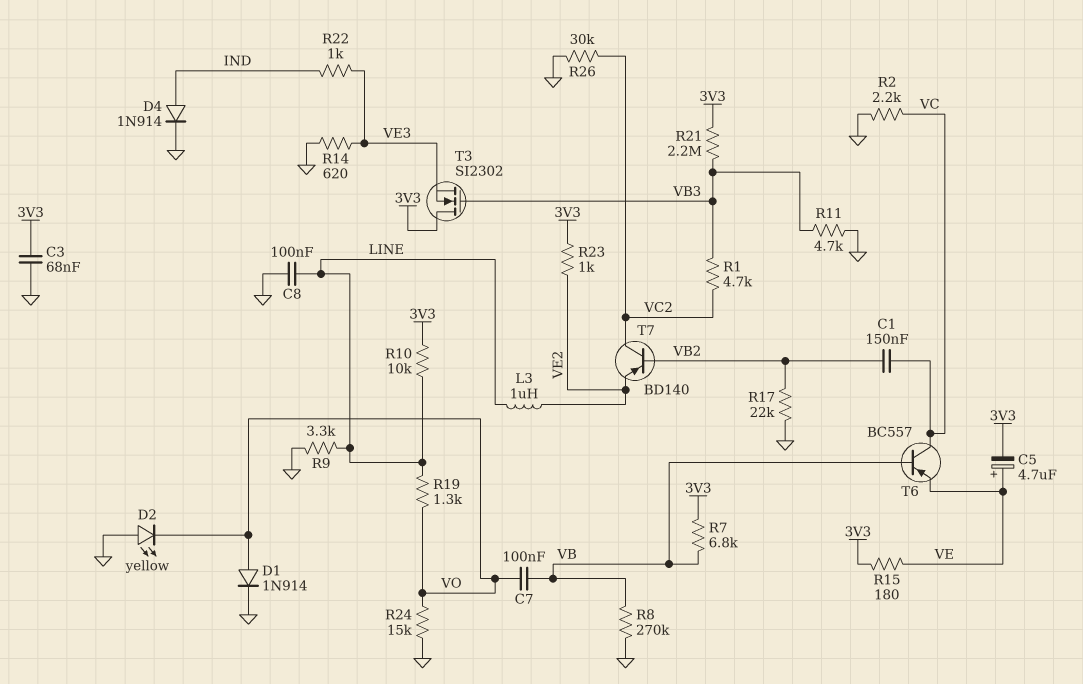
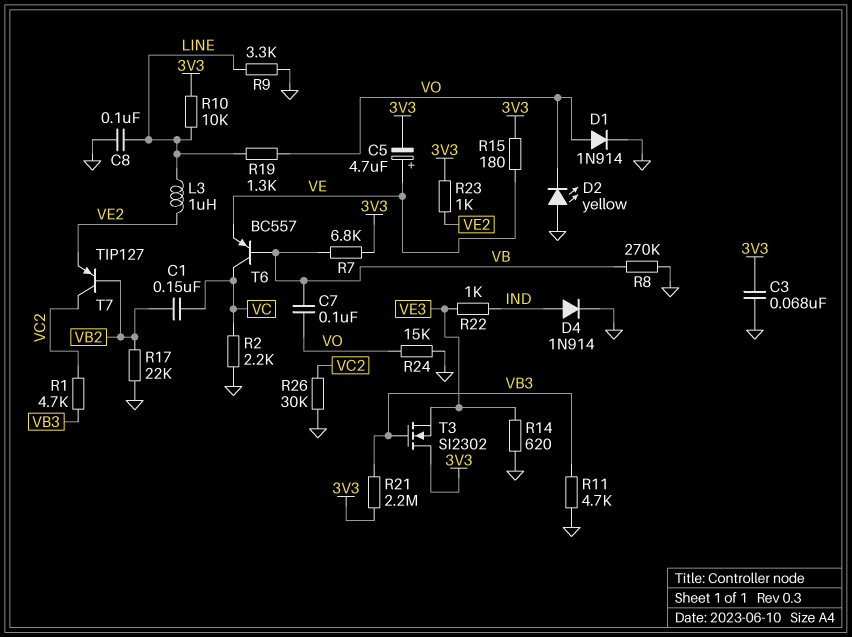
T7: PNP BD140 (B VB2, C VC2, E VE2) -> PNP TIP127 (B VB2, C VC2, E VE2)

